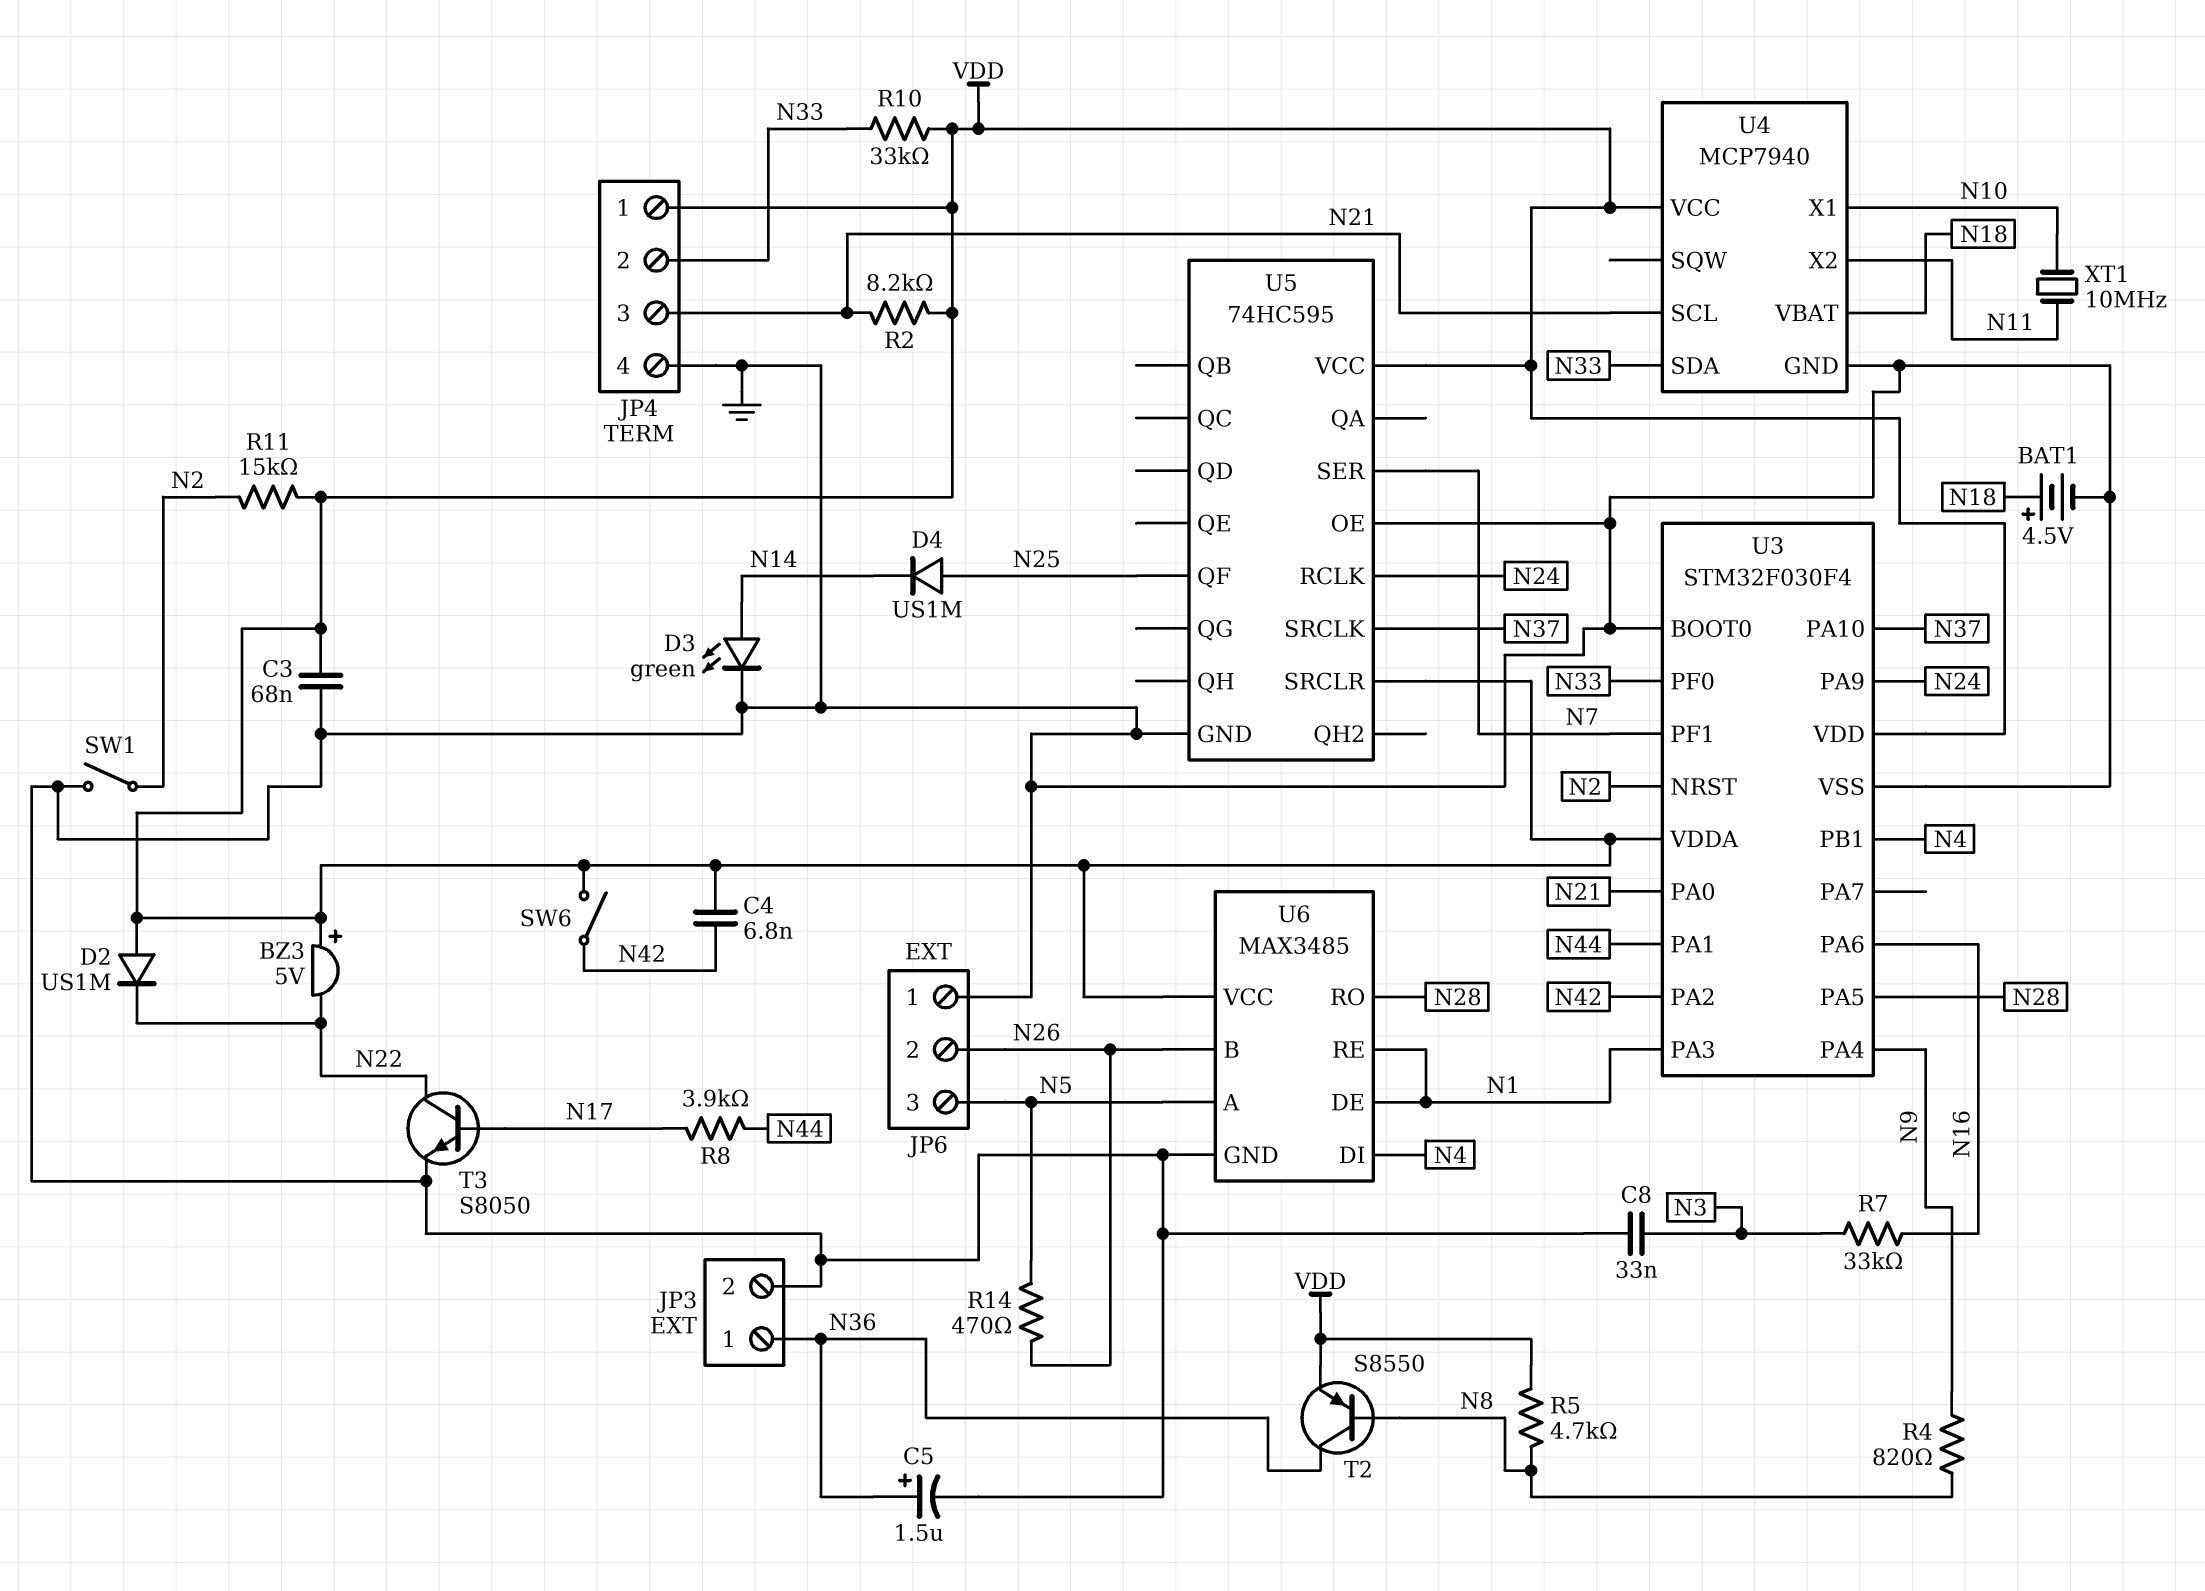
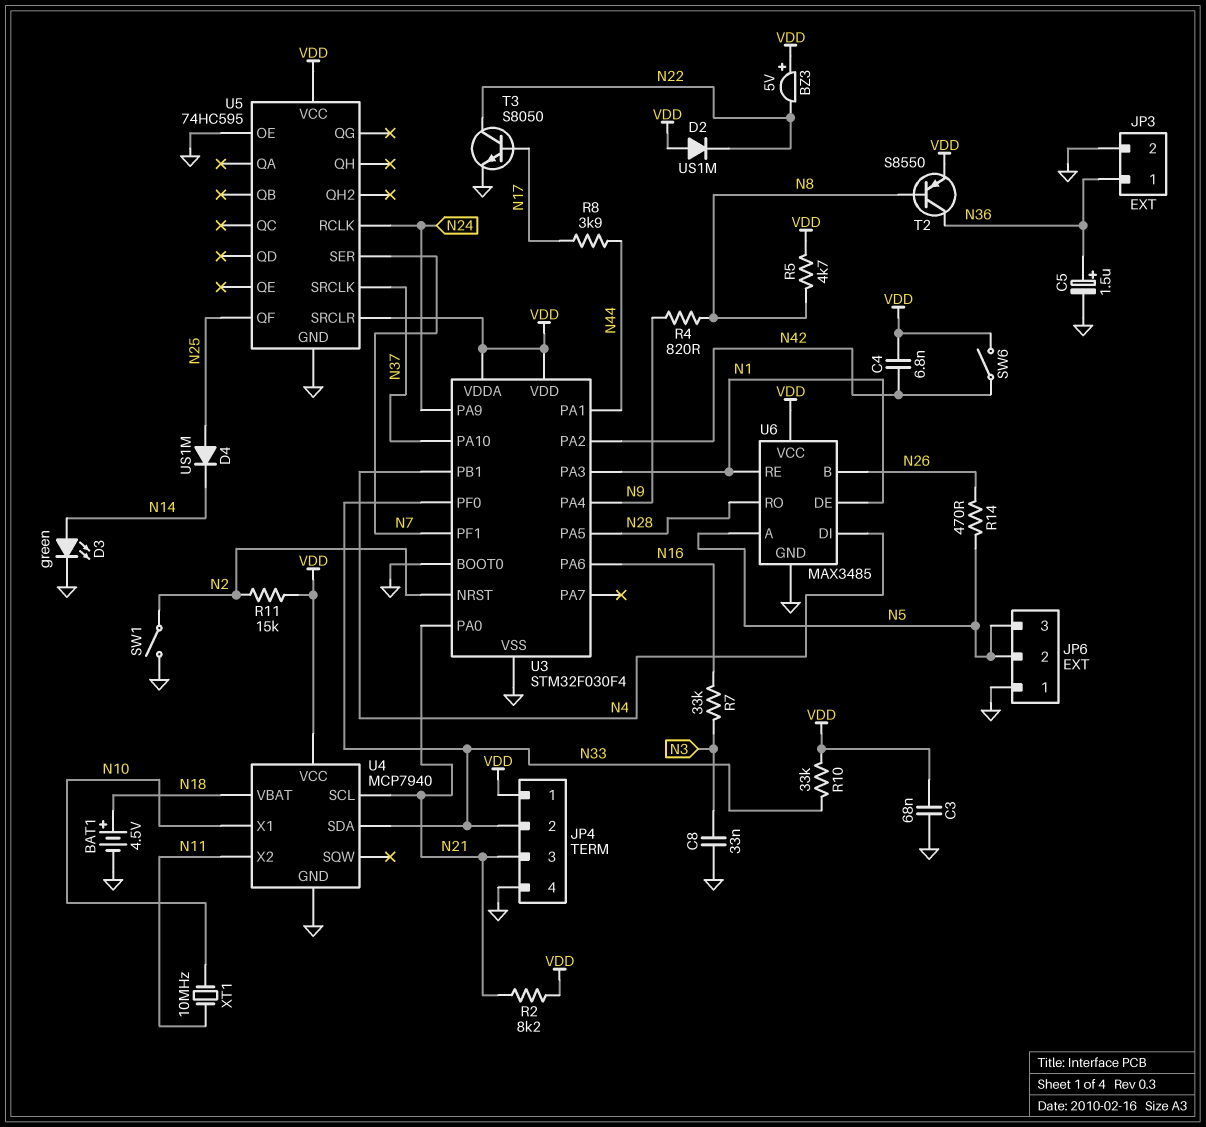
JP6 pin 2: N26 -> N5

